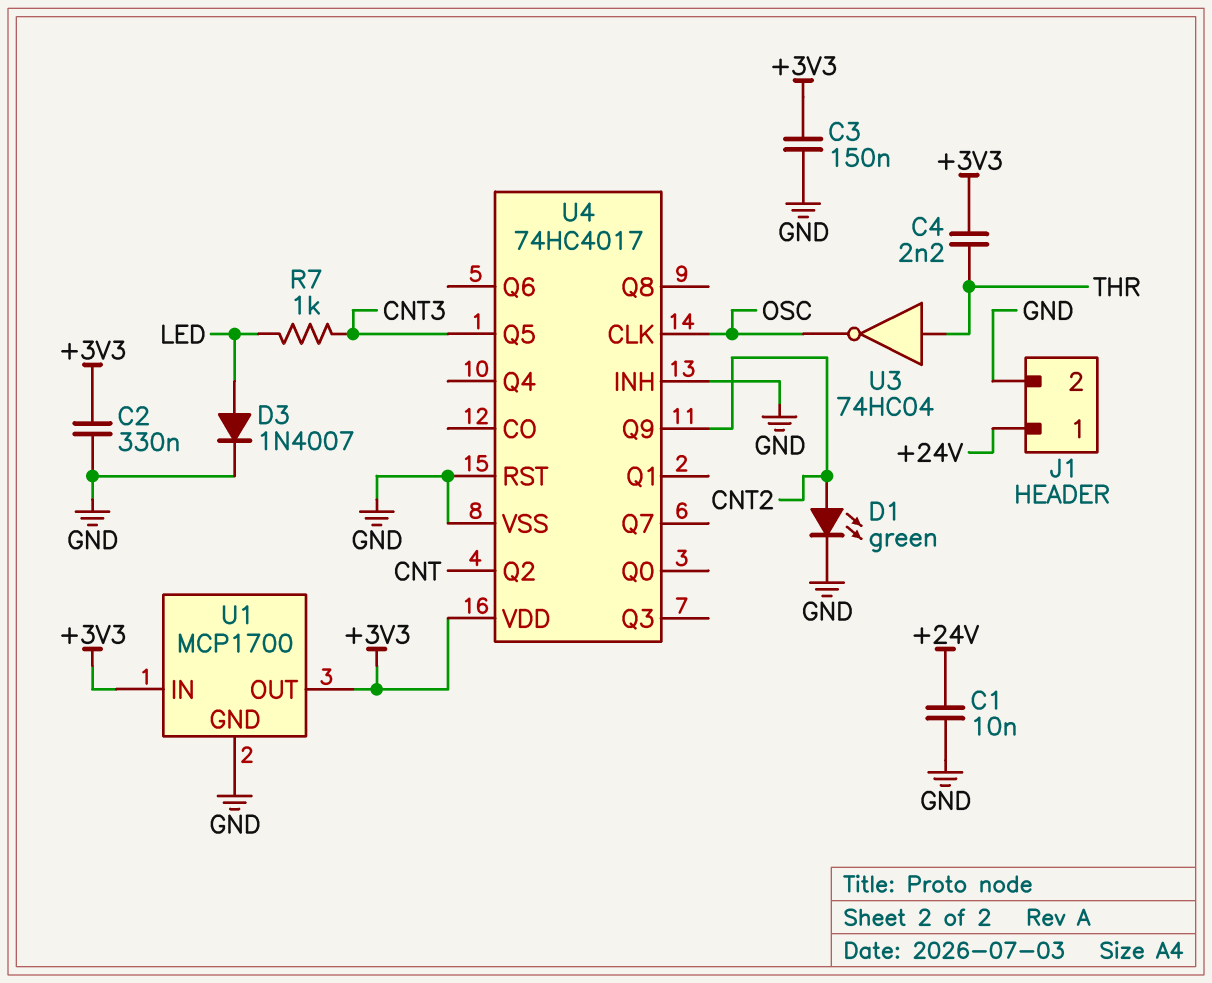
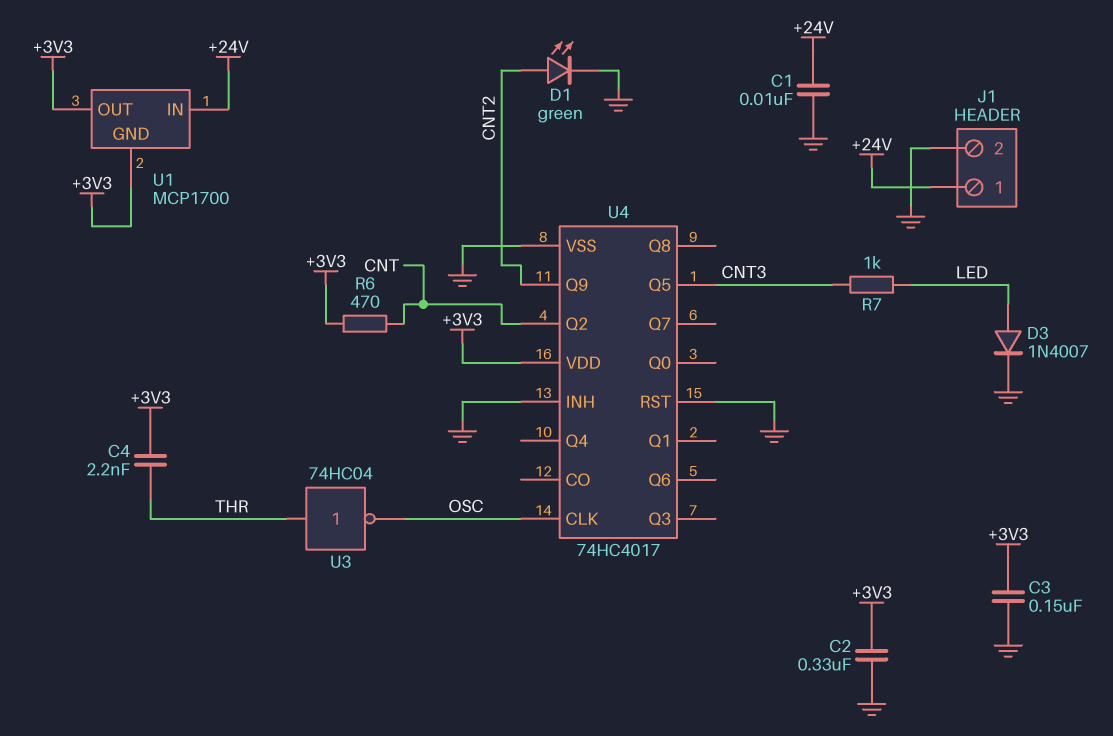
R6: none -> 470 (+3V3, CNT)
U1 pin GND: GND -> +3V3
U1 pin IN: +3V3 -> +24V

